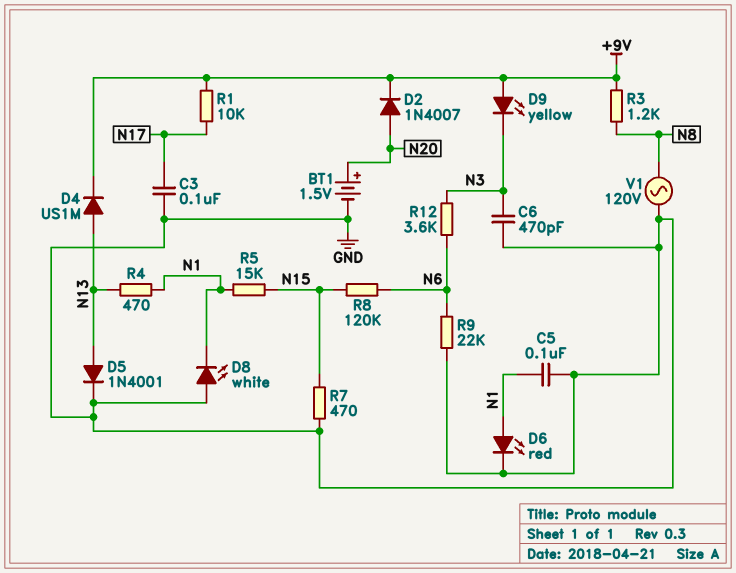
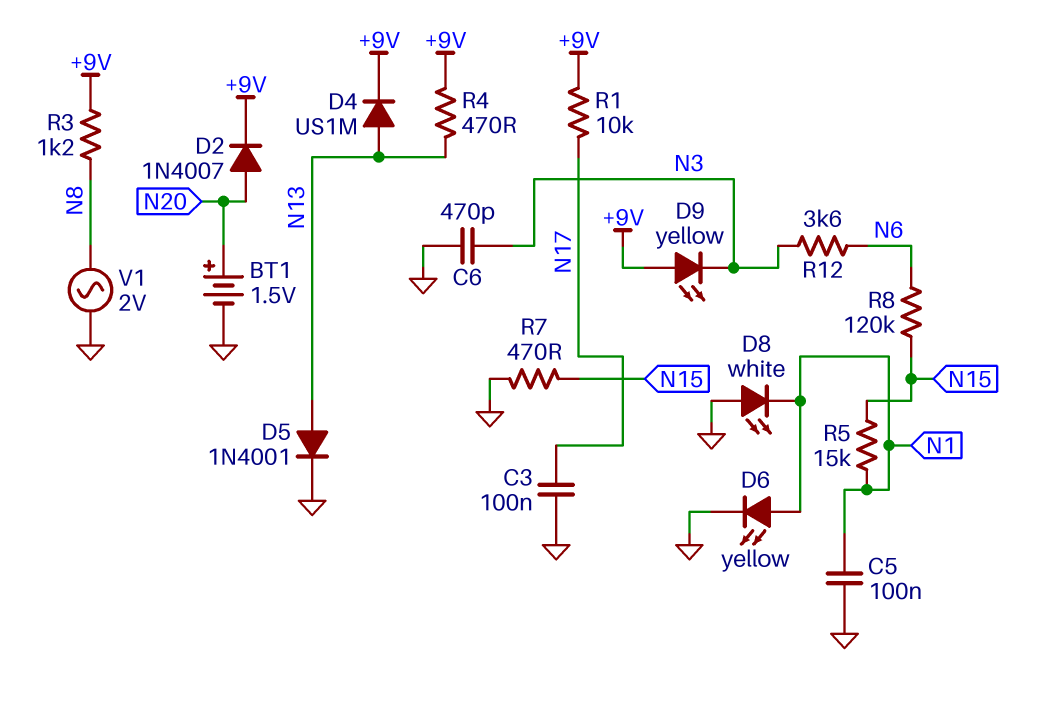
D6: LED red (A N1, K GND) -> LED yellow (A N1, K GND)
R4: 470 (N1, N13) -> 470 (+9V, N13)
R9: 22k (GND, N6) -> none
V1: AC 120V (GND, N8) -> AC 2V (GND, N8)

